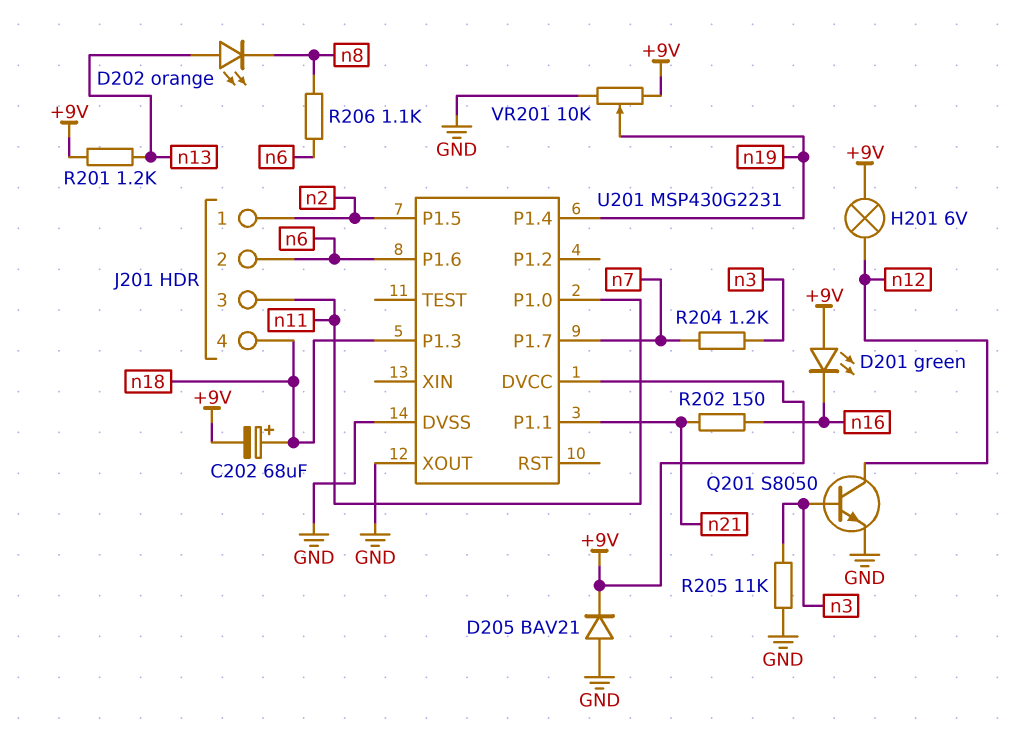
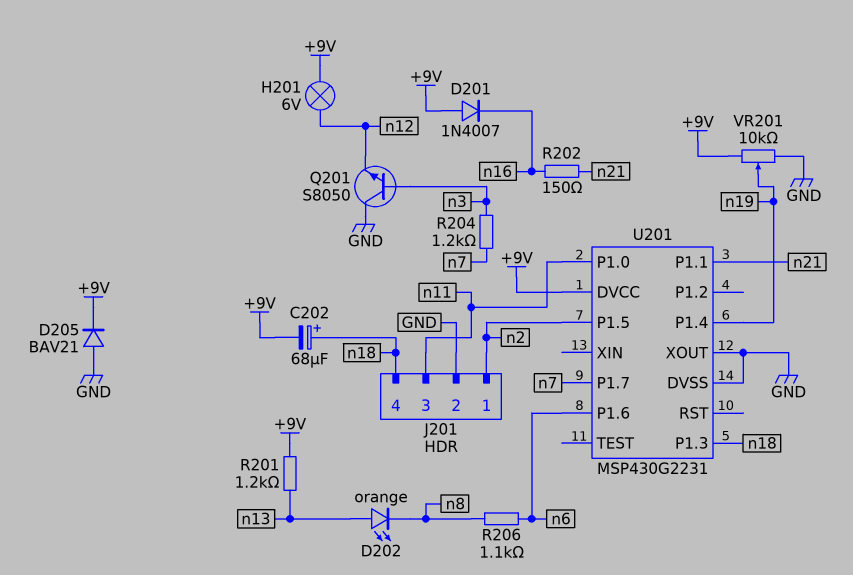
D201: LED green (A +9V, K n16) -> diode 1N4007 (A +9V, K n16)
J201 pin 2: n6 -> GND
Q201: NPN S8050 (B n3, C n12, E GND) -> NPN S8050 (B n3, C GND, E n12)
R205: 11k (GND, n3) -> none

